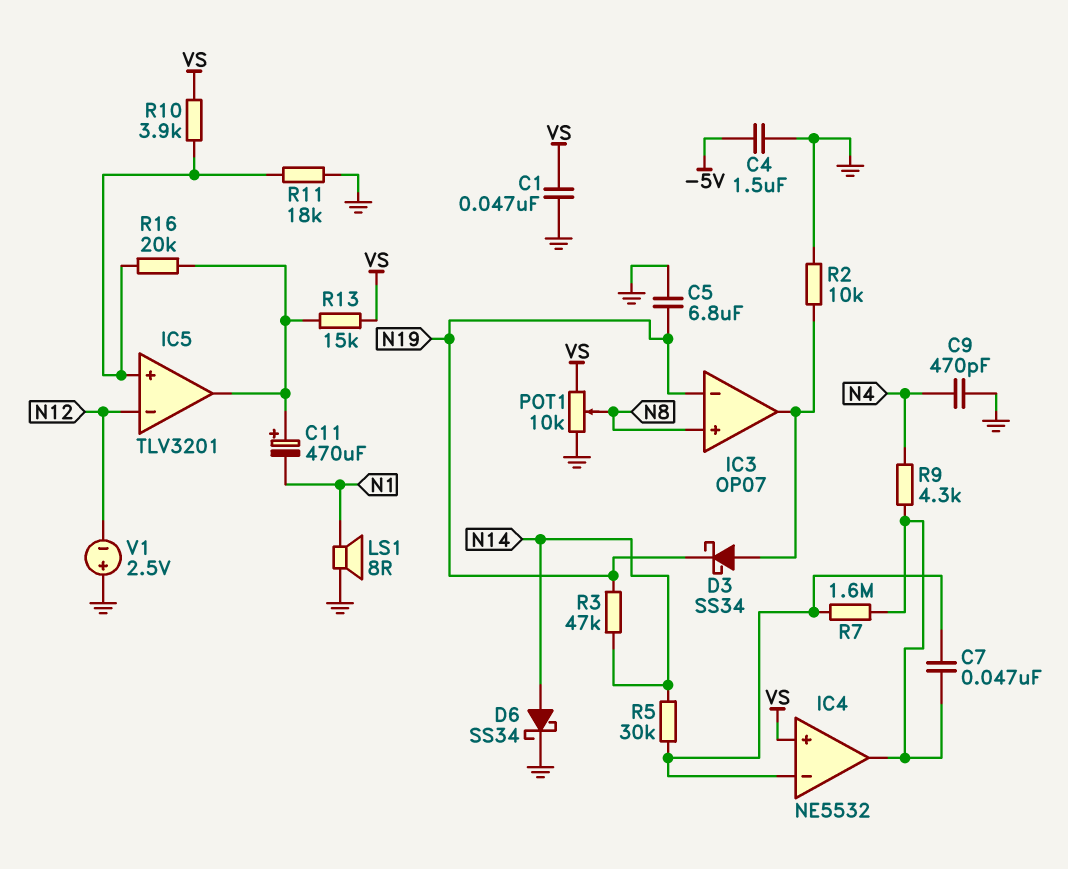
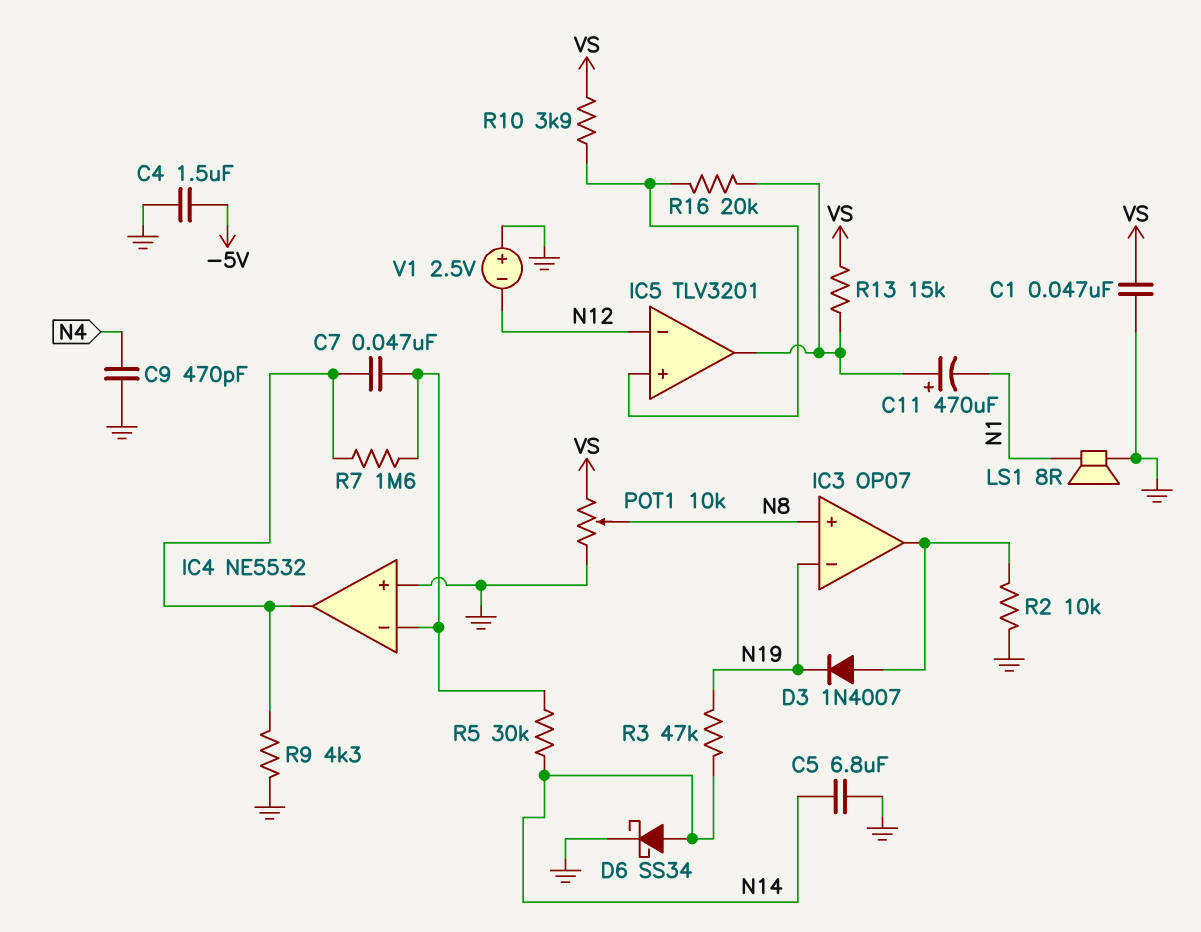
C5: 6.8uF (GND, N19) -> 6.8uF (GND, N14)
D3: schottky SS34 (A IC3/out, K N19) -> diode 1N4007 (A IC3/out, K N19)
IC4 pin in+: VS -> GND
R9: 4.3k (IC4/out, N4) -> 4.3k (GND, IC4/out)
R11: 18k (GND, IC5/in+) -> none

